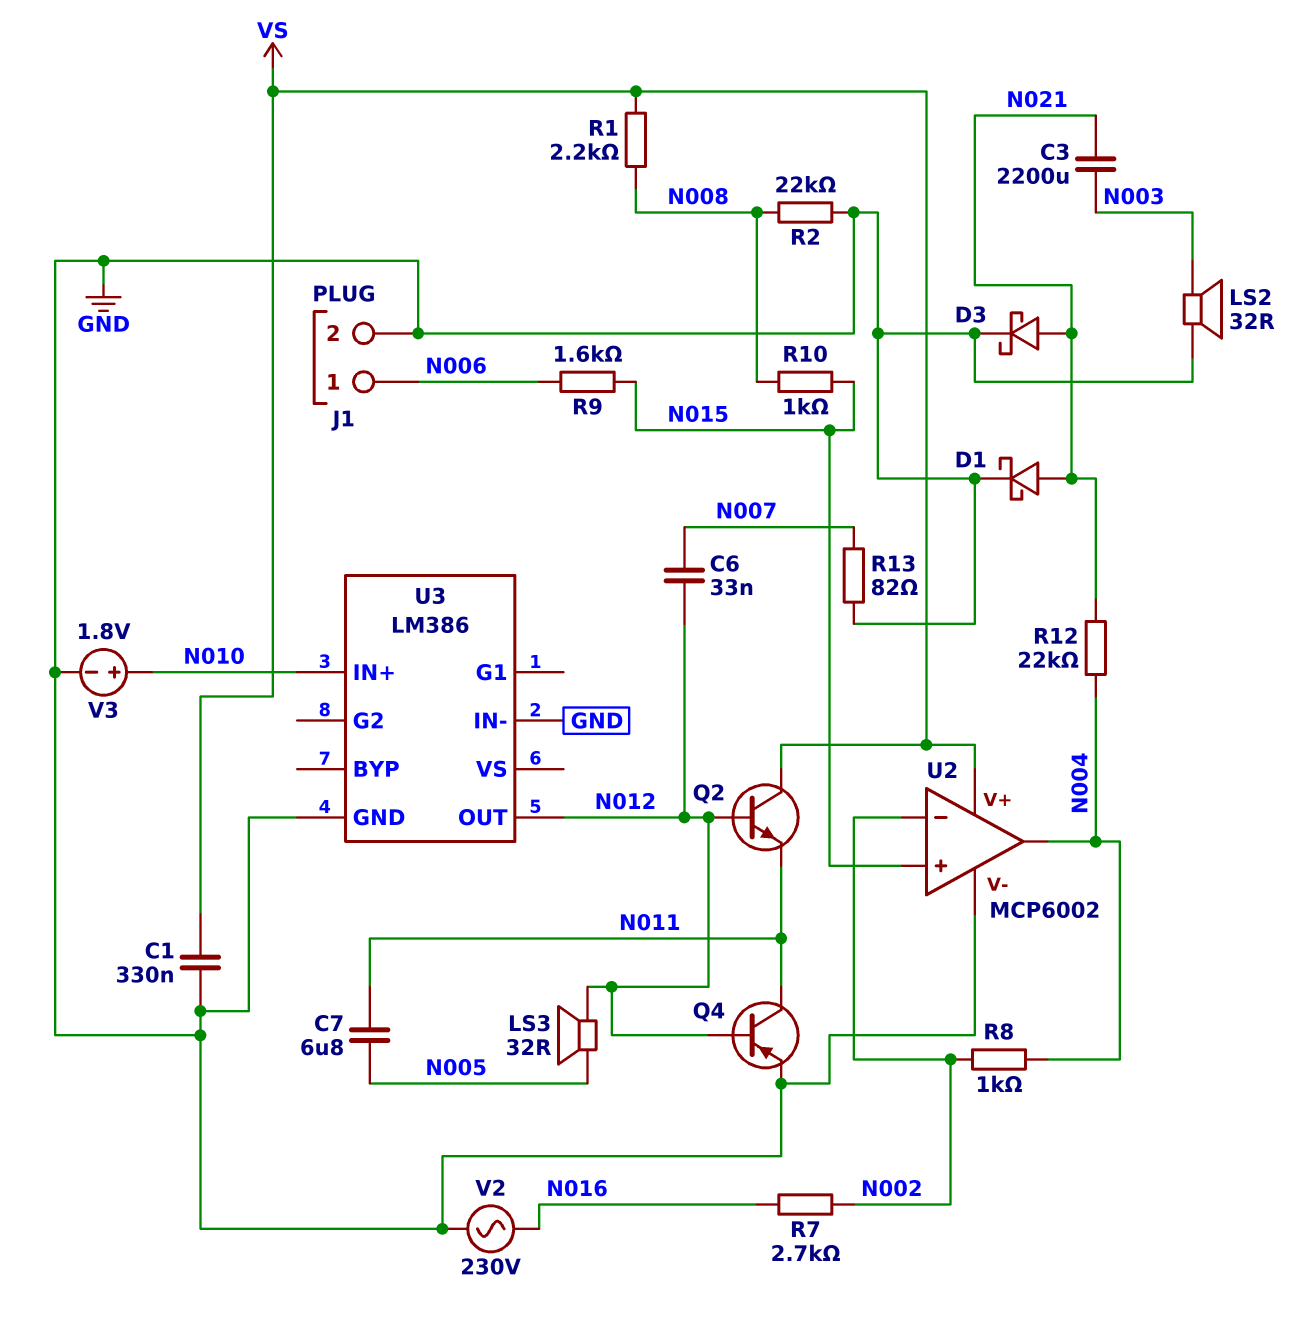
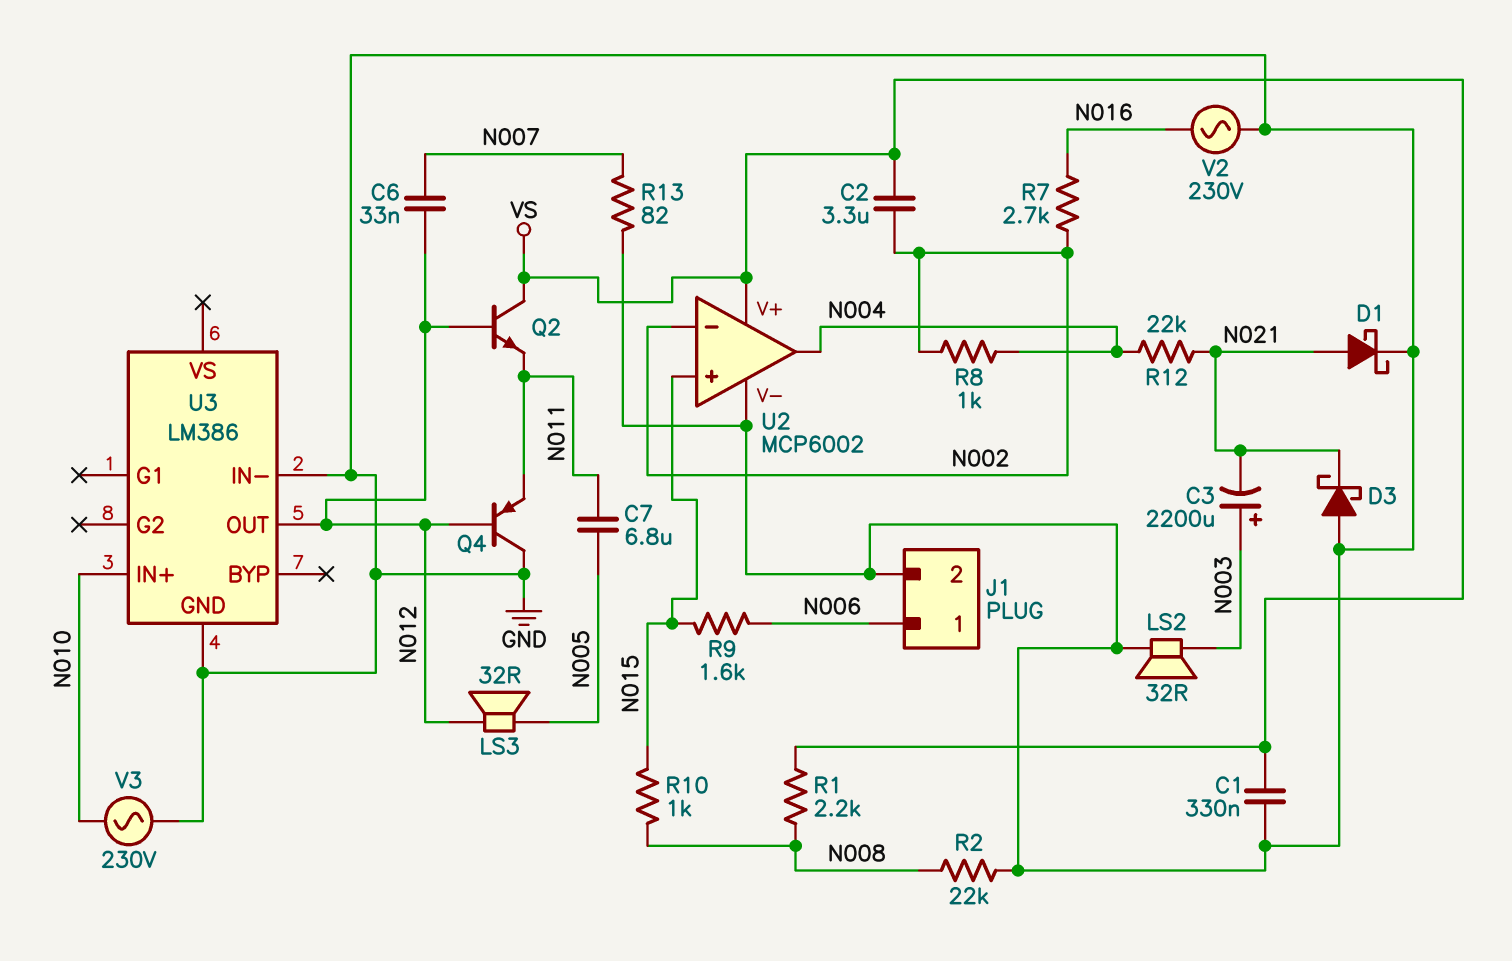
C2: none -> 3.3uF (N002, VS)
C3: 2200uF (N003, N021) -> 2200uF (plus N003, minus N021)
D3: schottky (A N021, K GND) -> schottky (A GND, K N021)
Q4: PNP (B N012, C N011, E GND) -> PNP (B N012, C GND, E N011)
V3: 1.8V (plus N010, minus GND) -> AC 230V (GND, N010)

